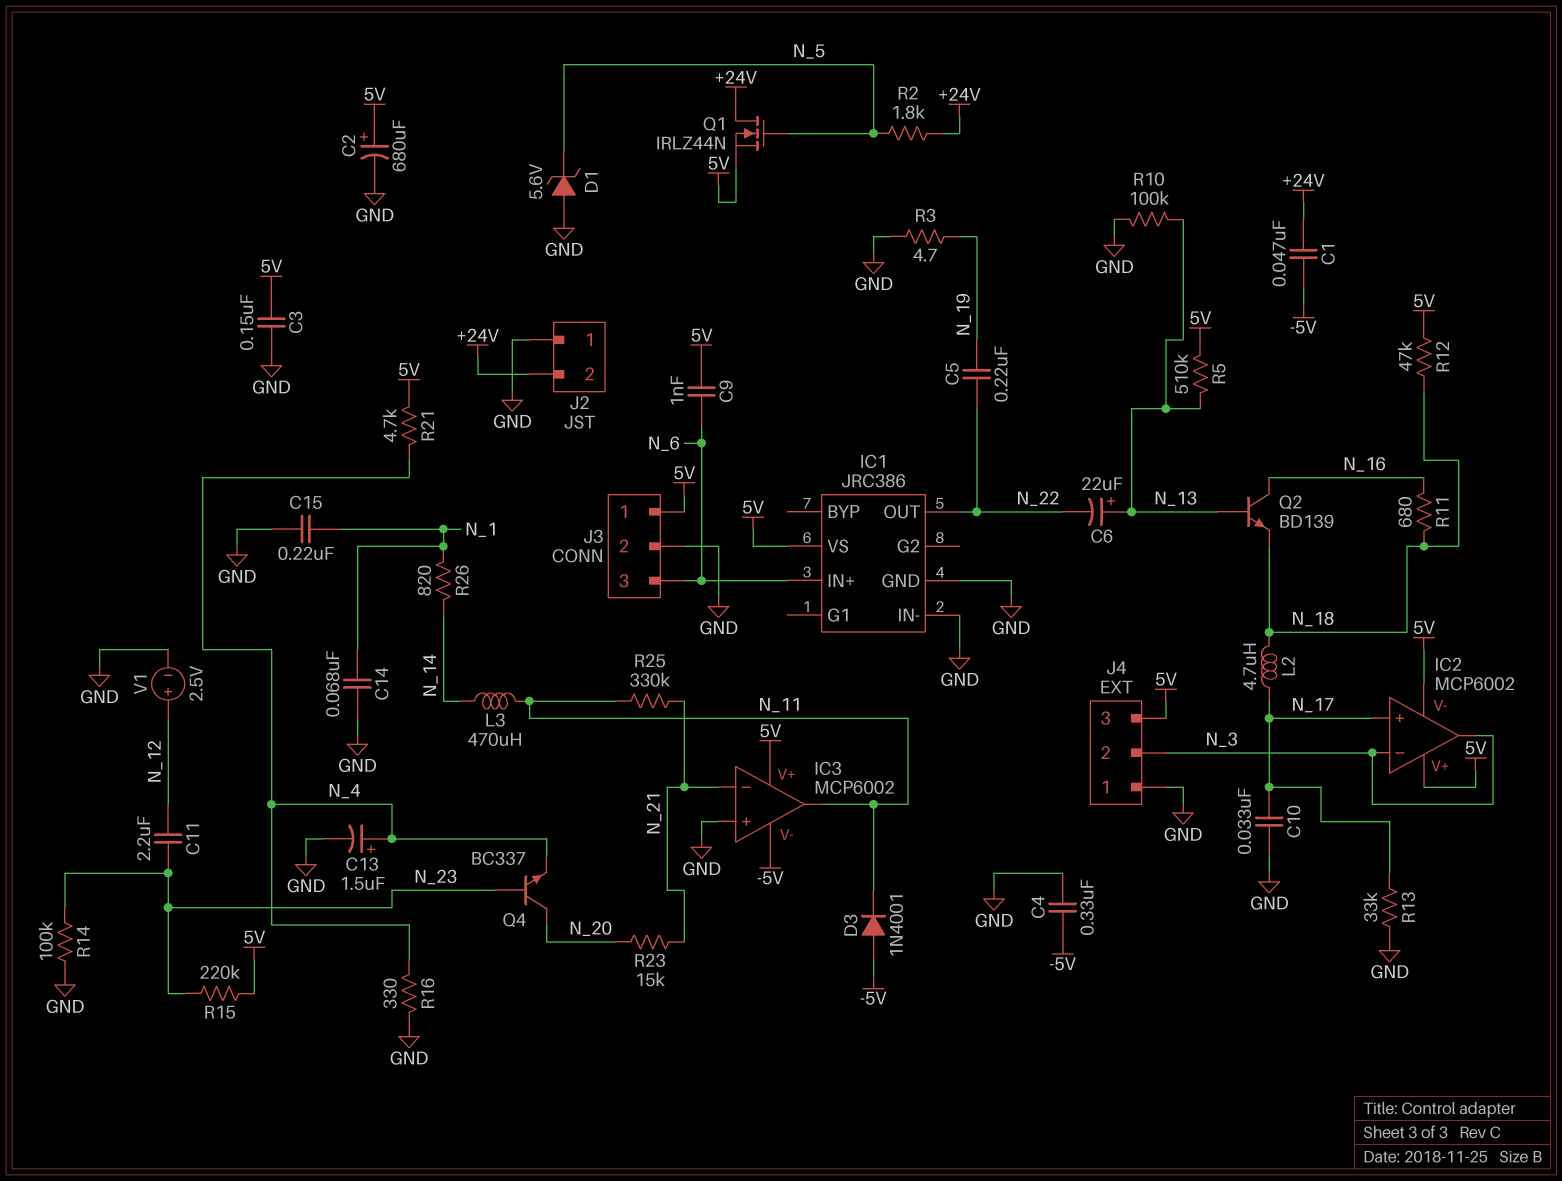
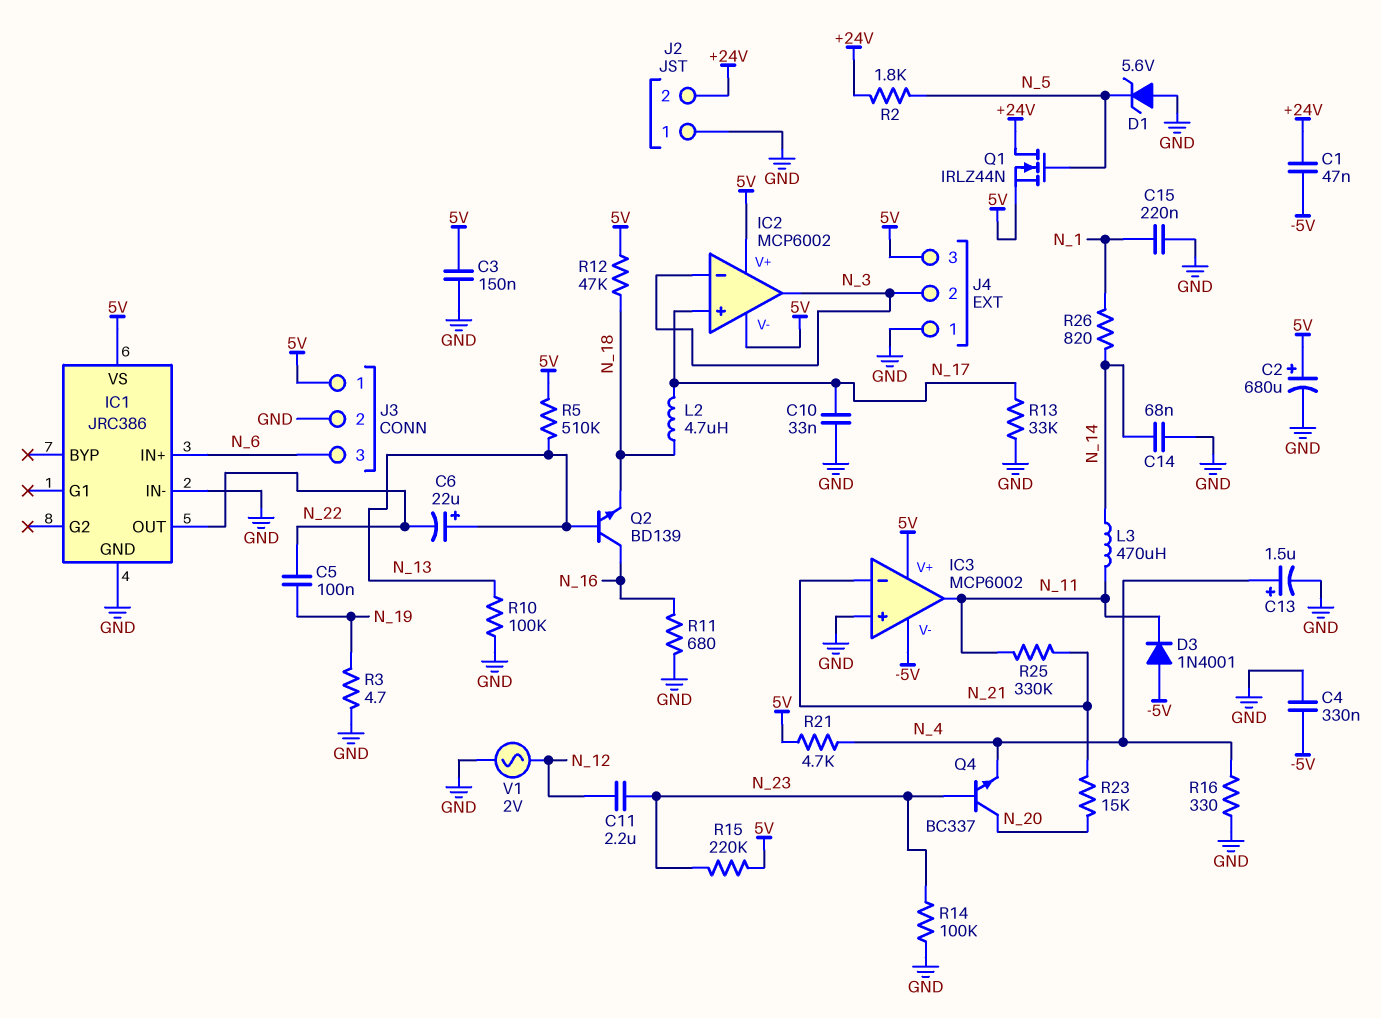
C5: 220nF (N_19, N_22) -> 100nF (N_19, N_22)
C9: 1nF (5V, N_6) -> none
C14: 68nF (GND, N_1) -> 68nF (GND, N_14)
R11: 680 (N_16, N_18) -> 680 (GND, N_16)
V1: 2.5V (plus N_12, minus GND) -> AC 2V (GND, N_12)

